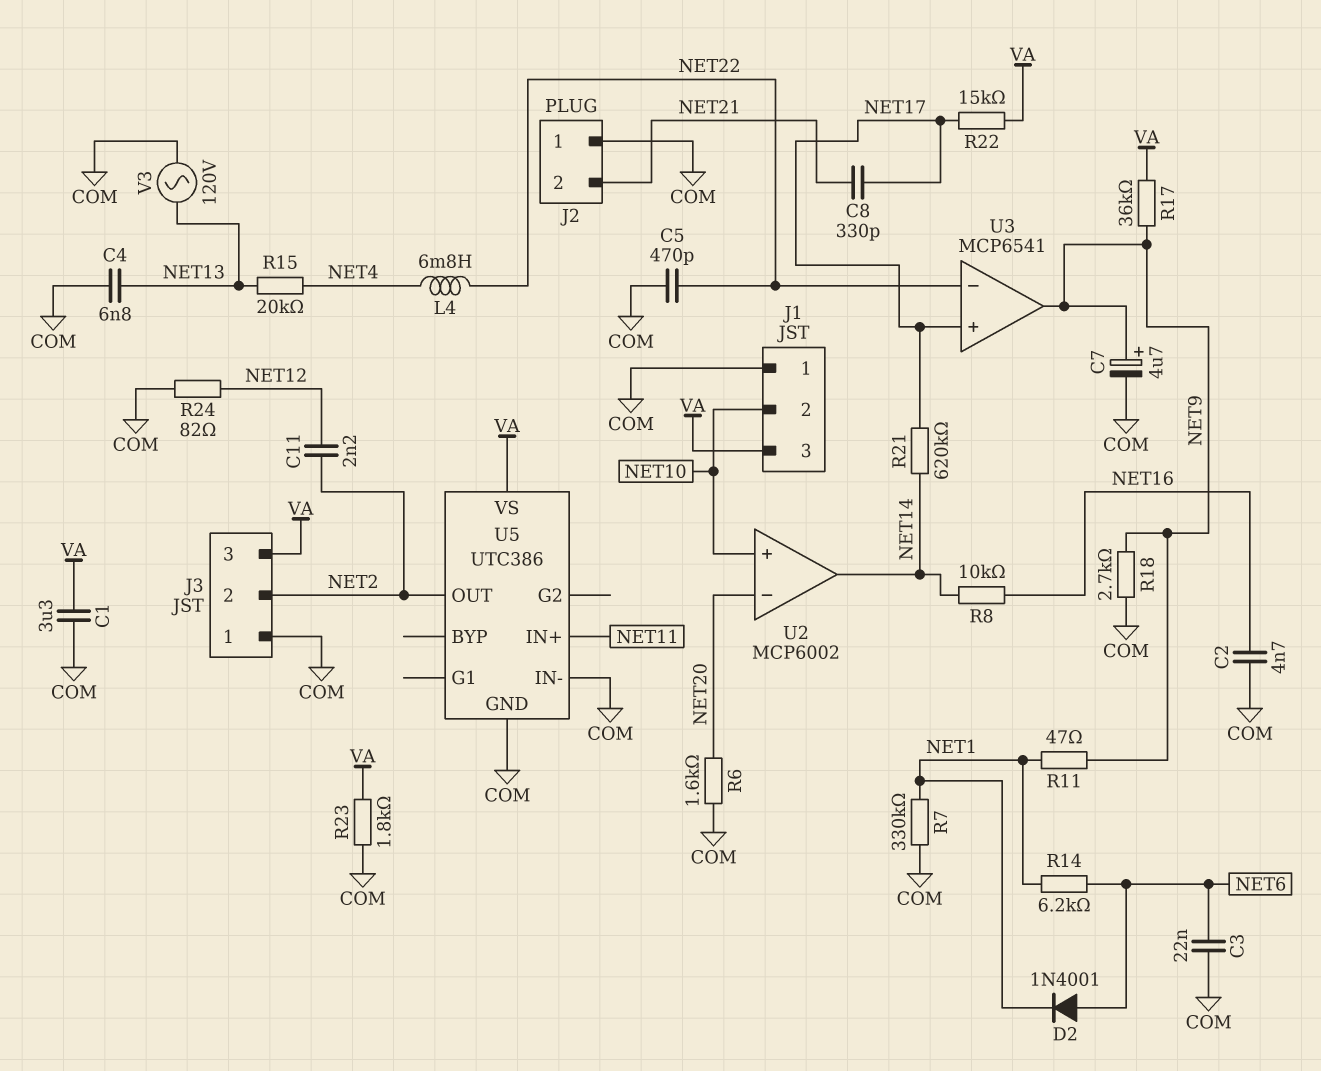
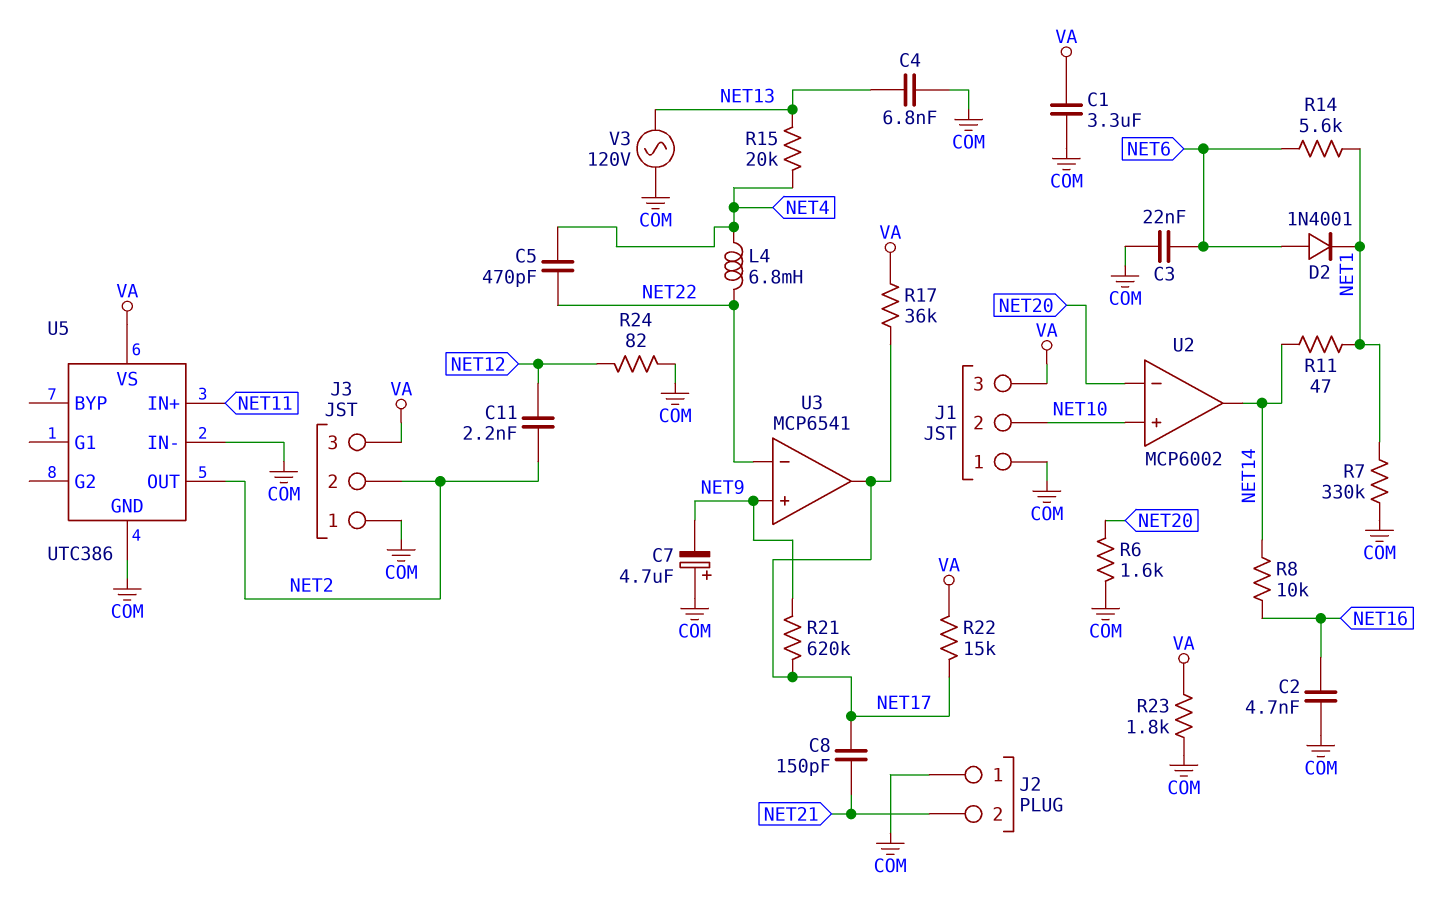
C5: 470pF (COM, NET22) -> 470pF (NET4, NET22)
C7: 4.7uF (plus NET9, minus COM) -> 4.7uF (plus COM, minus NET9)
C8: 330pF (NET17, NET21) -> 150pF (NET17, NET21)
R11: 47 (NET1, NET9) -> 47 (NET1, NET14)
R14: 6.2k (NET1, NET6) -> 5.6k (NET1, NET6)
R17: 36k (NET9, VA) -> 36k (NET17, VA)
R18: 2.7k (COM, NET9) -> none
R21: 620k (NET14, NET17) -> 620k (NET9, NET17)
U3 pin in+: NET17 -> NET9
U3 pin out: NET9 -> NET17

